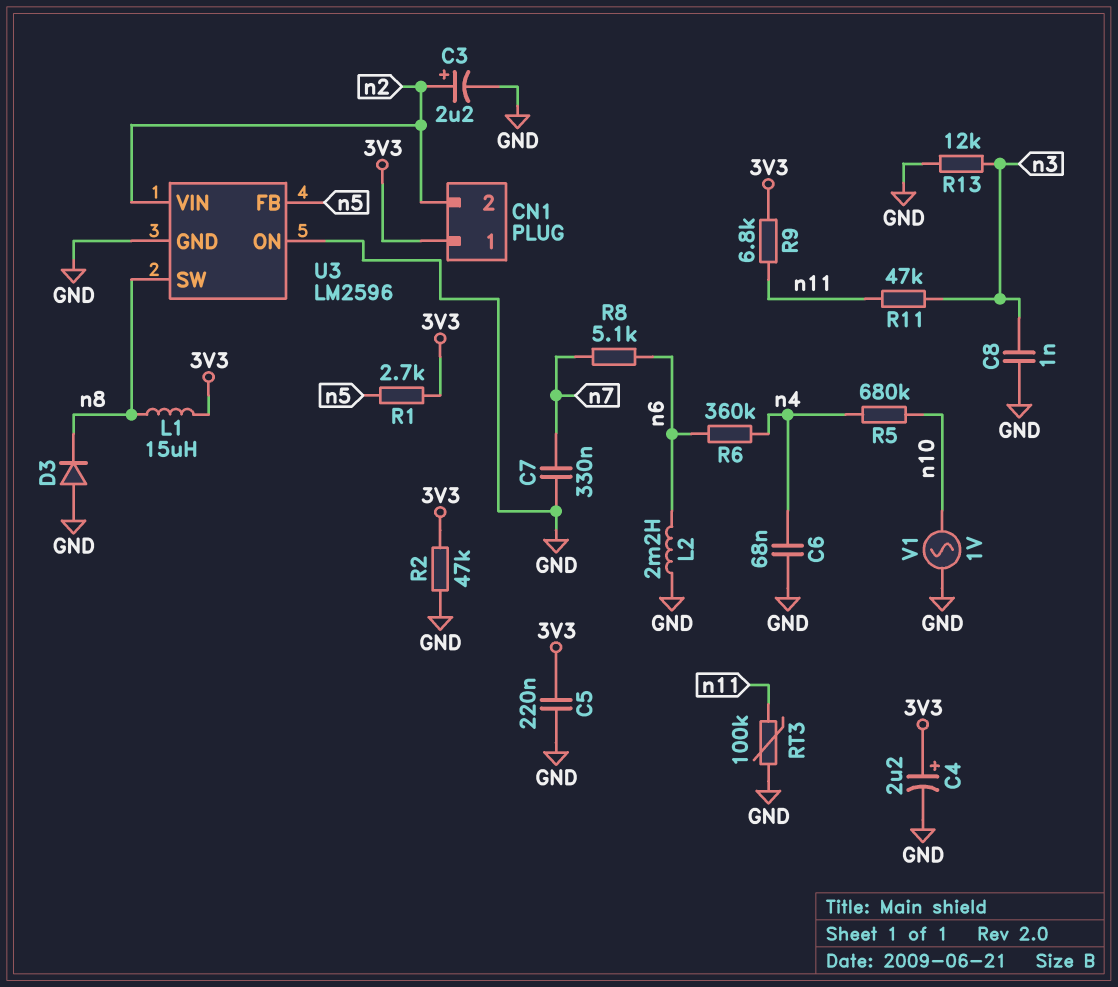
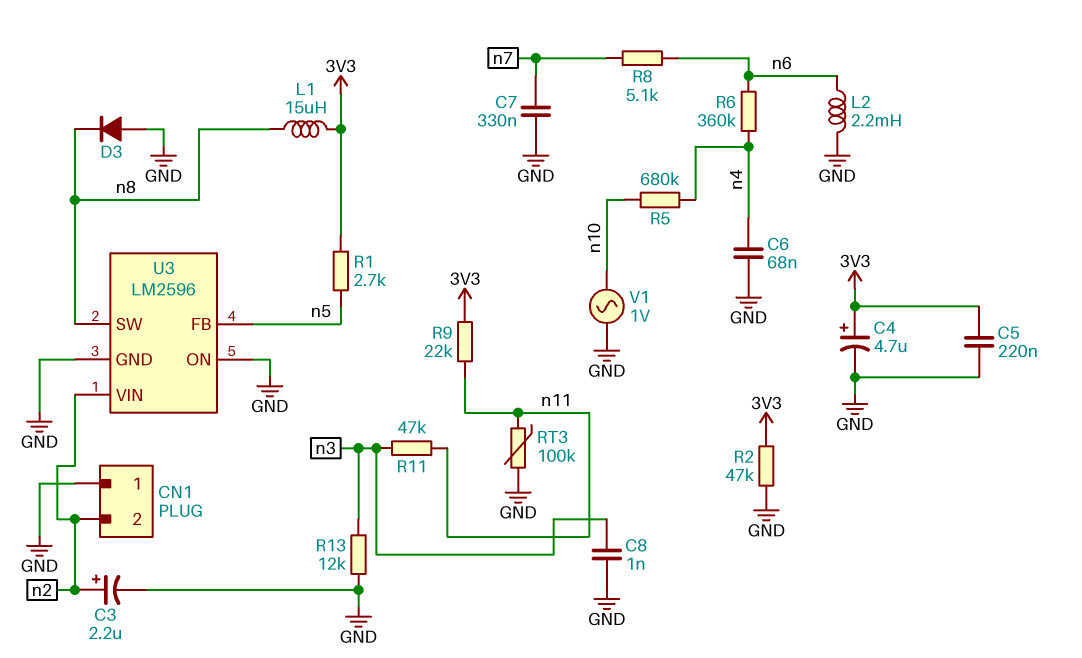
C4: 2.2uF (plus 3V3, minus GND) -> 4.7uF (plus 3V3, minus GND)
CN1 pin 1: 3V3 -> GND
R9: 6.8k (3V3, n11) -> 22k (3V3, n11)

